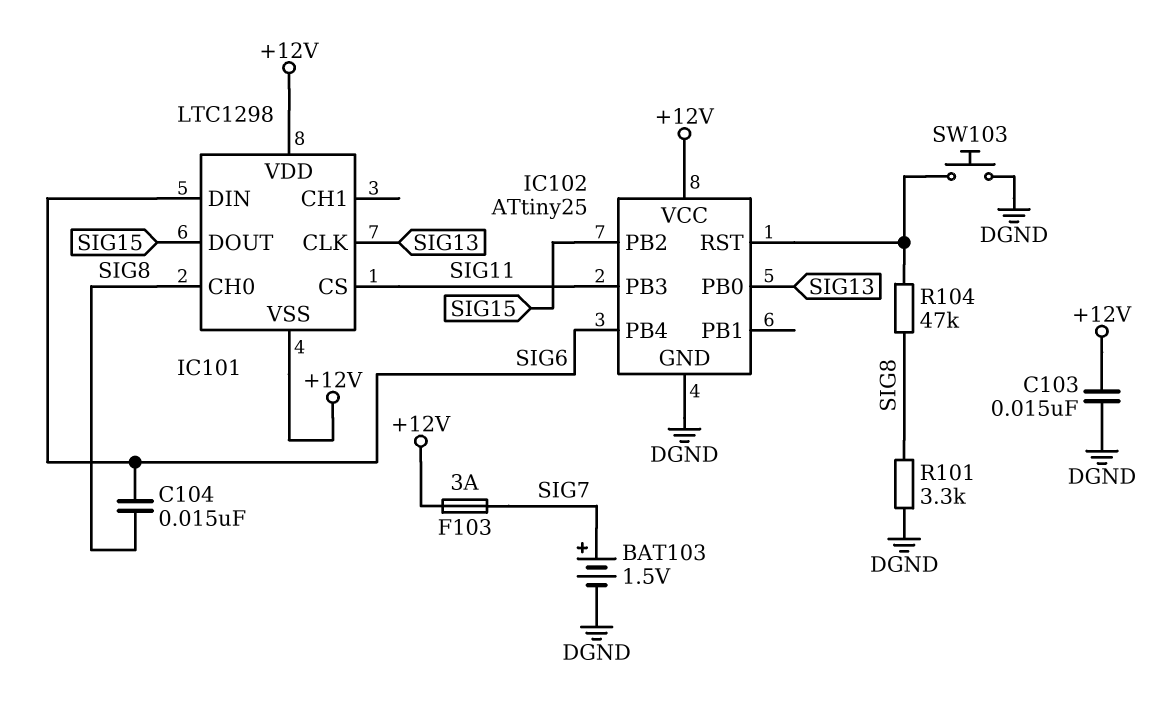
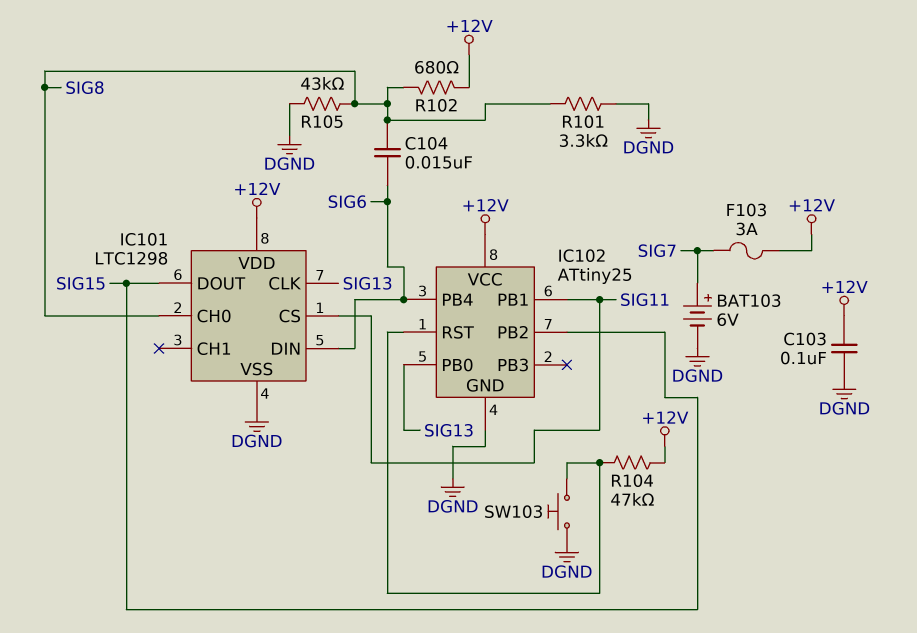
BAT103: 1.5V (plus SIG7, minus DGND) -> 6V (plus SIG7, minus DGND)
C103: 15nF (+12V, DGND) -> 100nF (+12V, DGND)
IC101 pin VSS: +12V -> DGND
IC102 pin PB1: none -> SIG11
IC102 pin PB3: SIG11 -> none
R102: none -> 680 (+12V, SIG8)
R104: 47k (IC102/RST, SIG8) -> 47k (+12V, IC102/RST)
R105: none -> 43k (DGND, SIG8)

